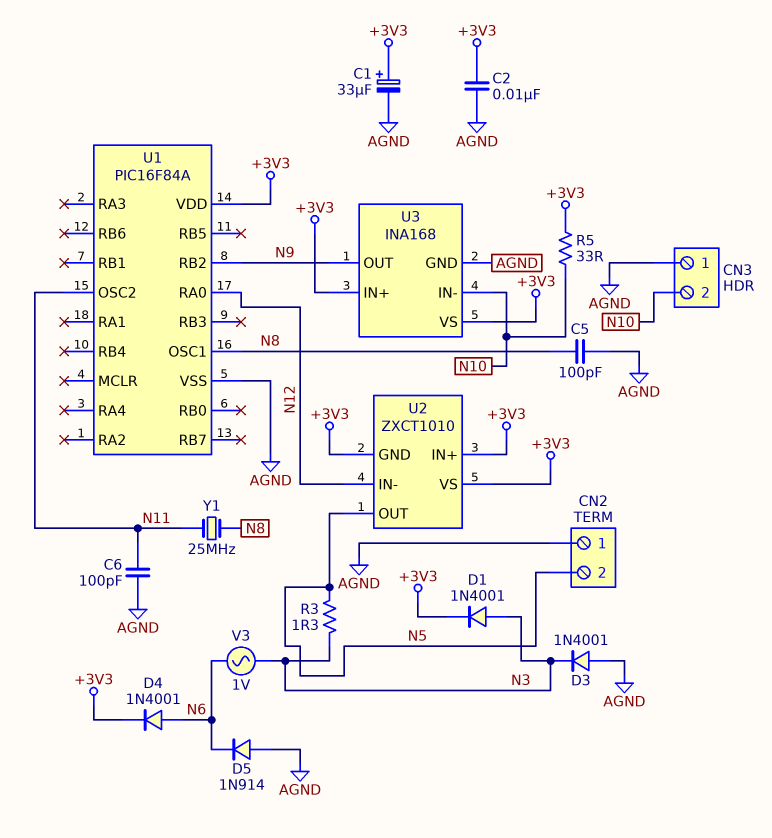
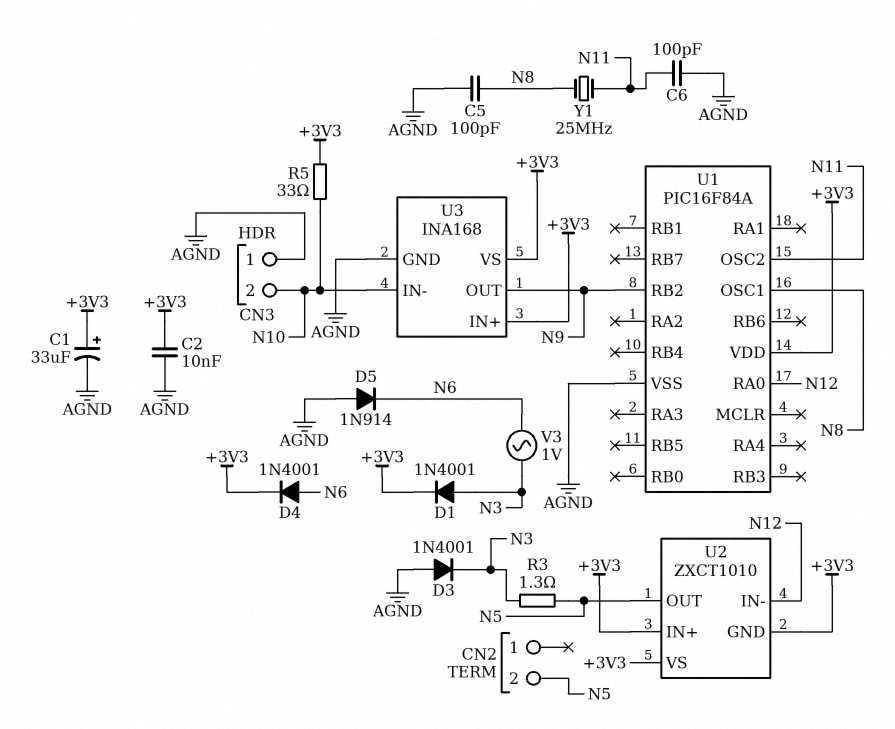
CN2 pin 1: AGND -> none

